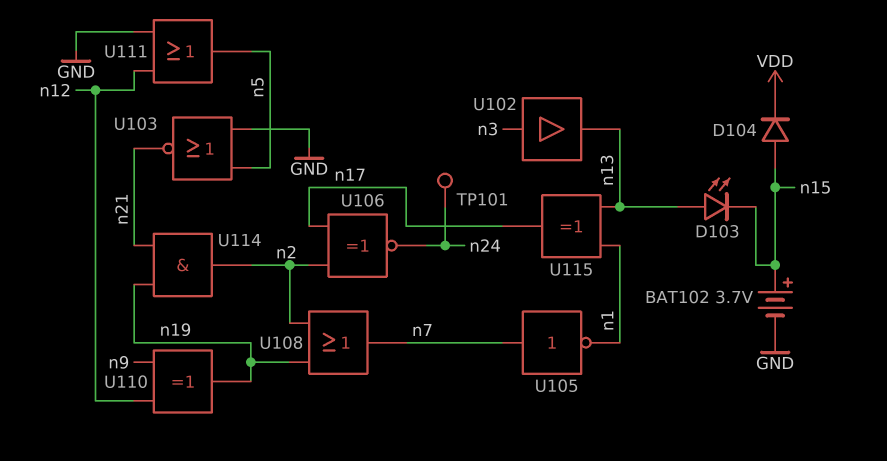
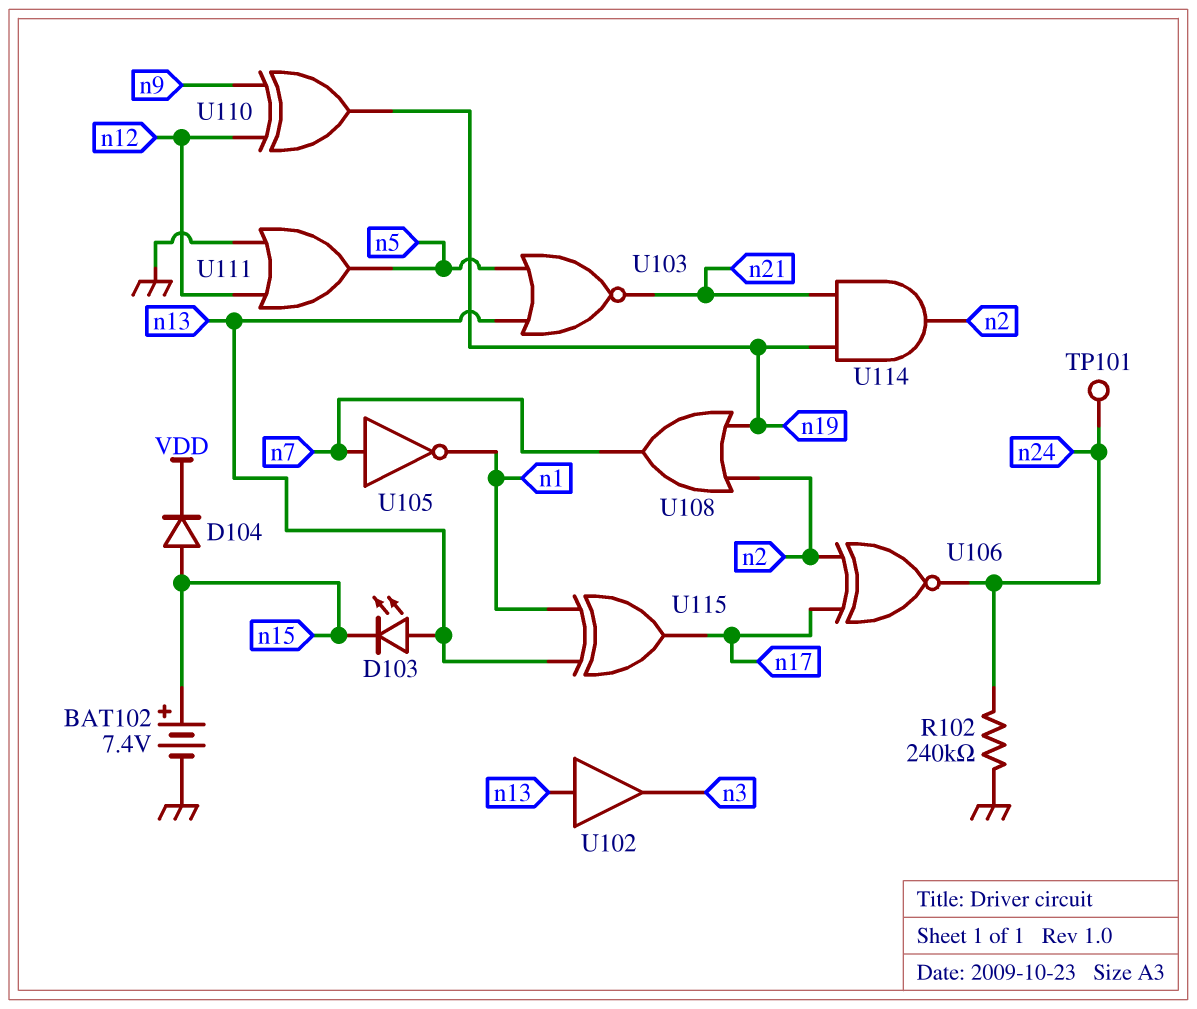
BAT102: 3.7V (plus n15, minus GND) -> 7.4V (plus n15, minus GND)
R102: none -> 240k (GND, n24)
U102: buffer (in n3, out n13) -> buffer (in n13, out n3)
U103: NOR (in GND, in n5, out n21) -> NOR (in n5, in n13, out n21)

